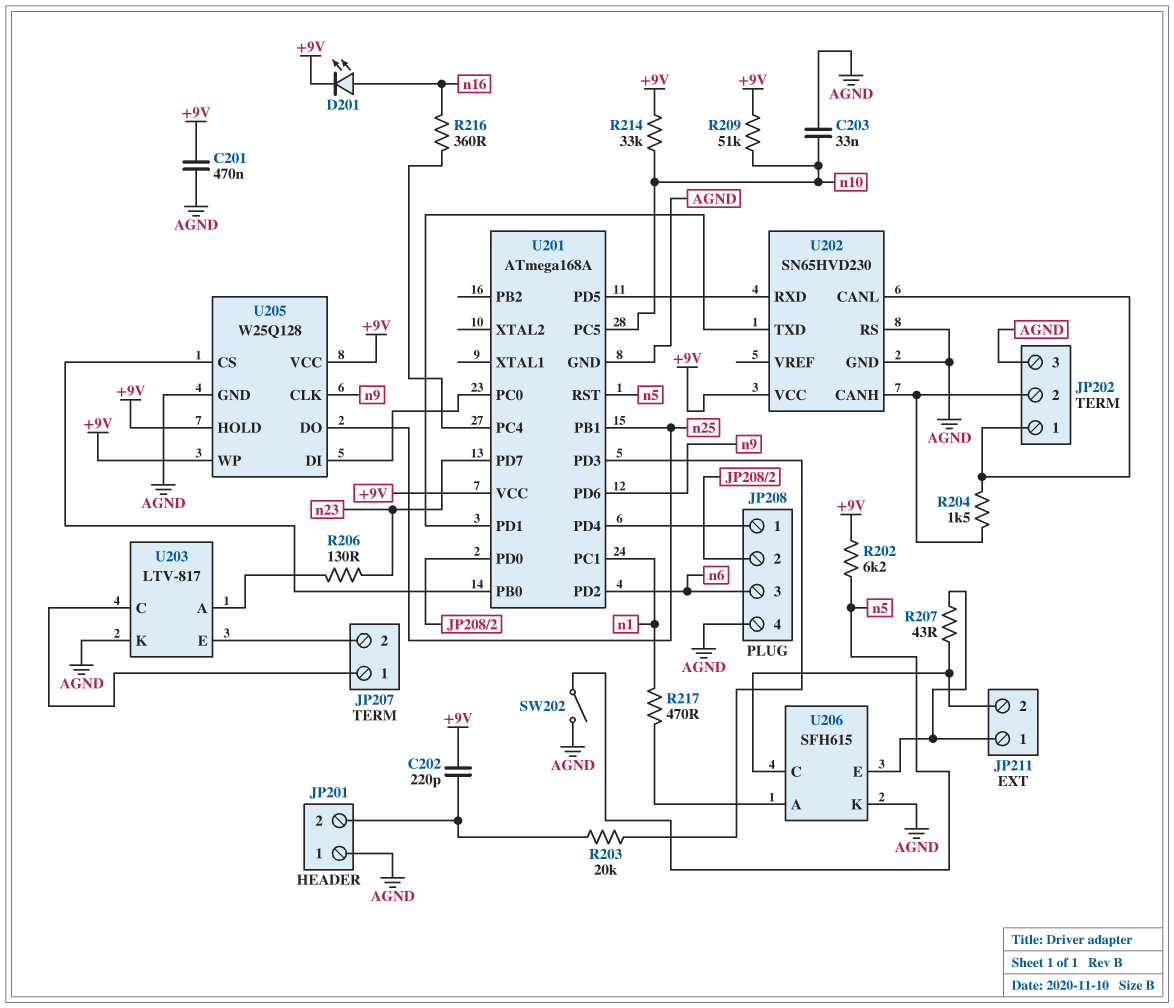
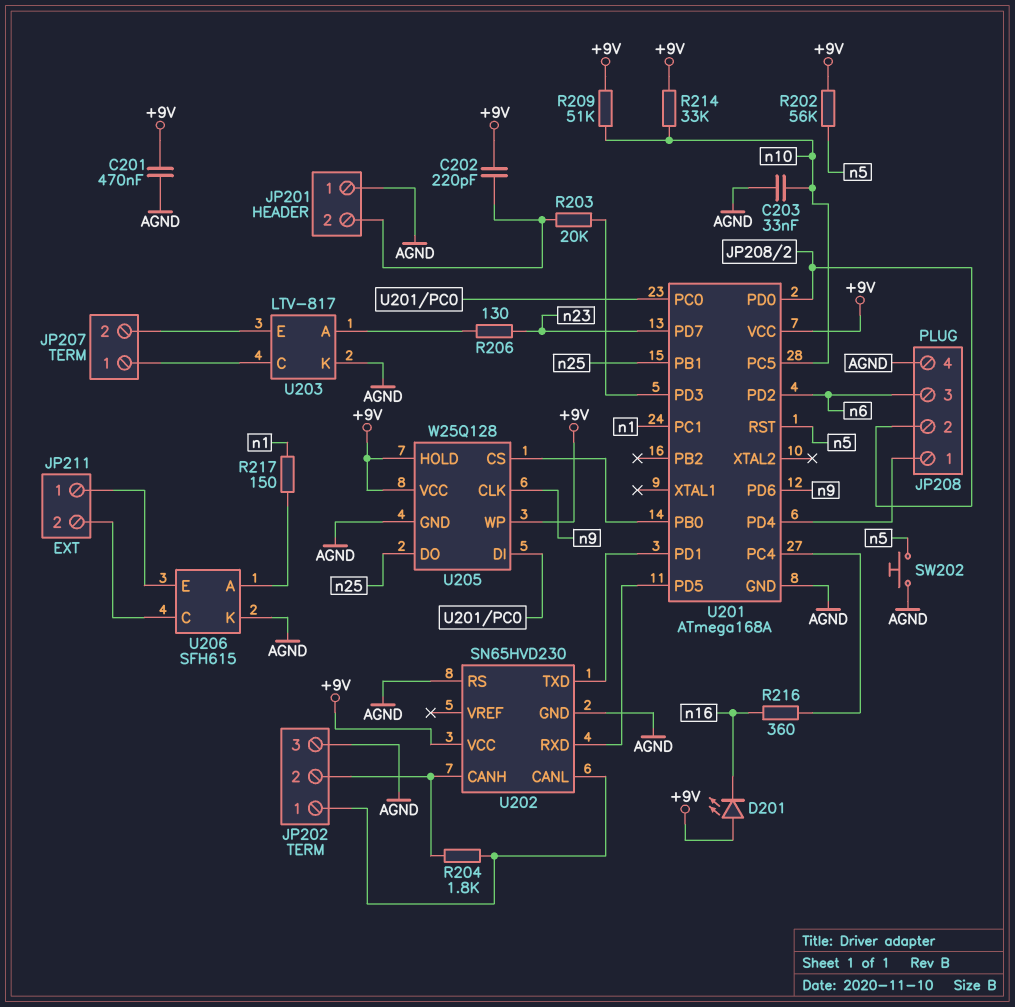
D201: LED (A n16, K +9V) -> LED (A +9V, K n16)
R202: 6.2k (+9V, n5) -> 56k (+9V, n5)
R204: 1.5k (JP202/1, JP202/2) -> 1.8k (JP202/1, JP202/2)
R207: 43 (JP211/1, JP211/2) -> none
R217: 470 (U206/A, n1) -> 150 (U206/A, n1)
SW202: switch (AGND, n5) -> button (AGND, n5)

